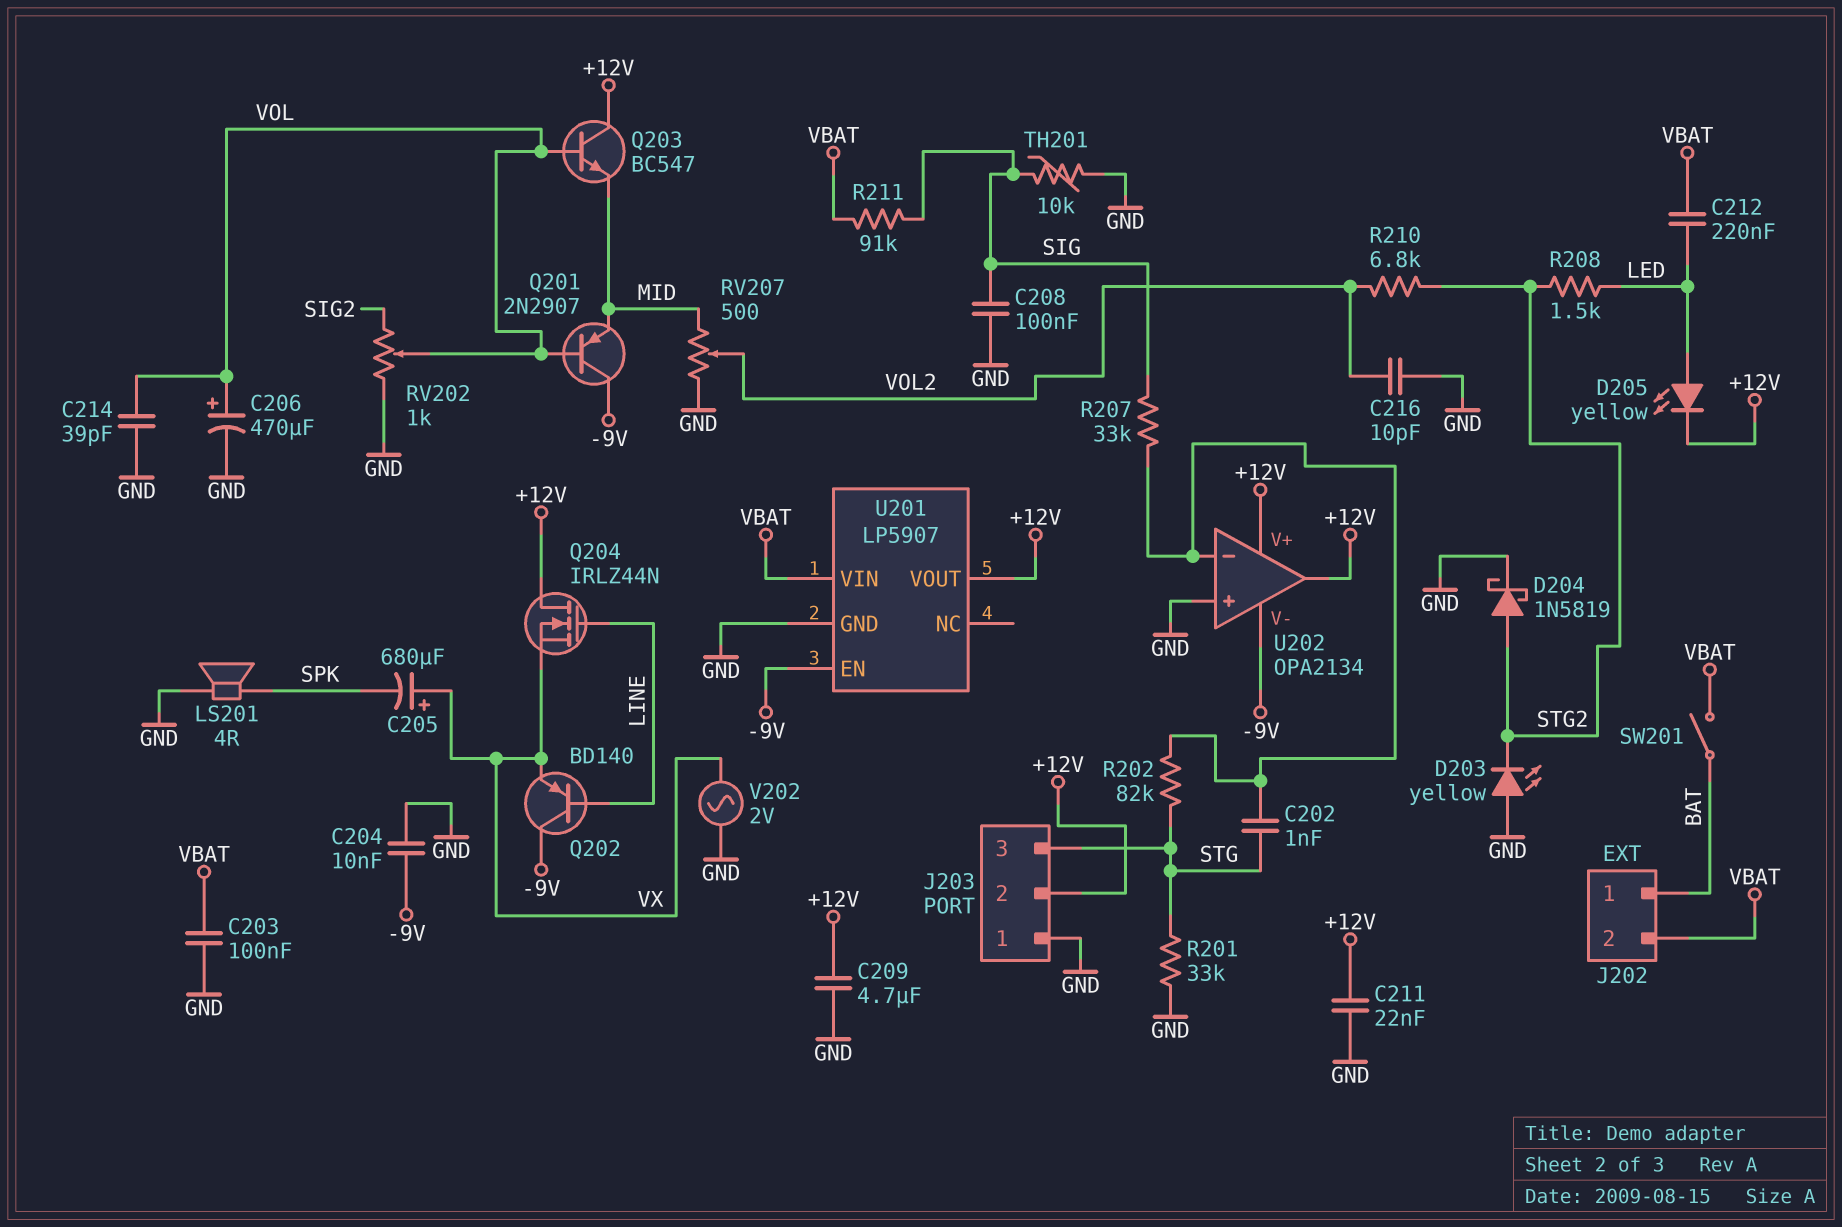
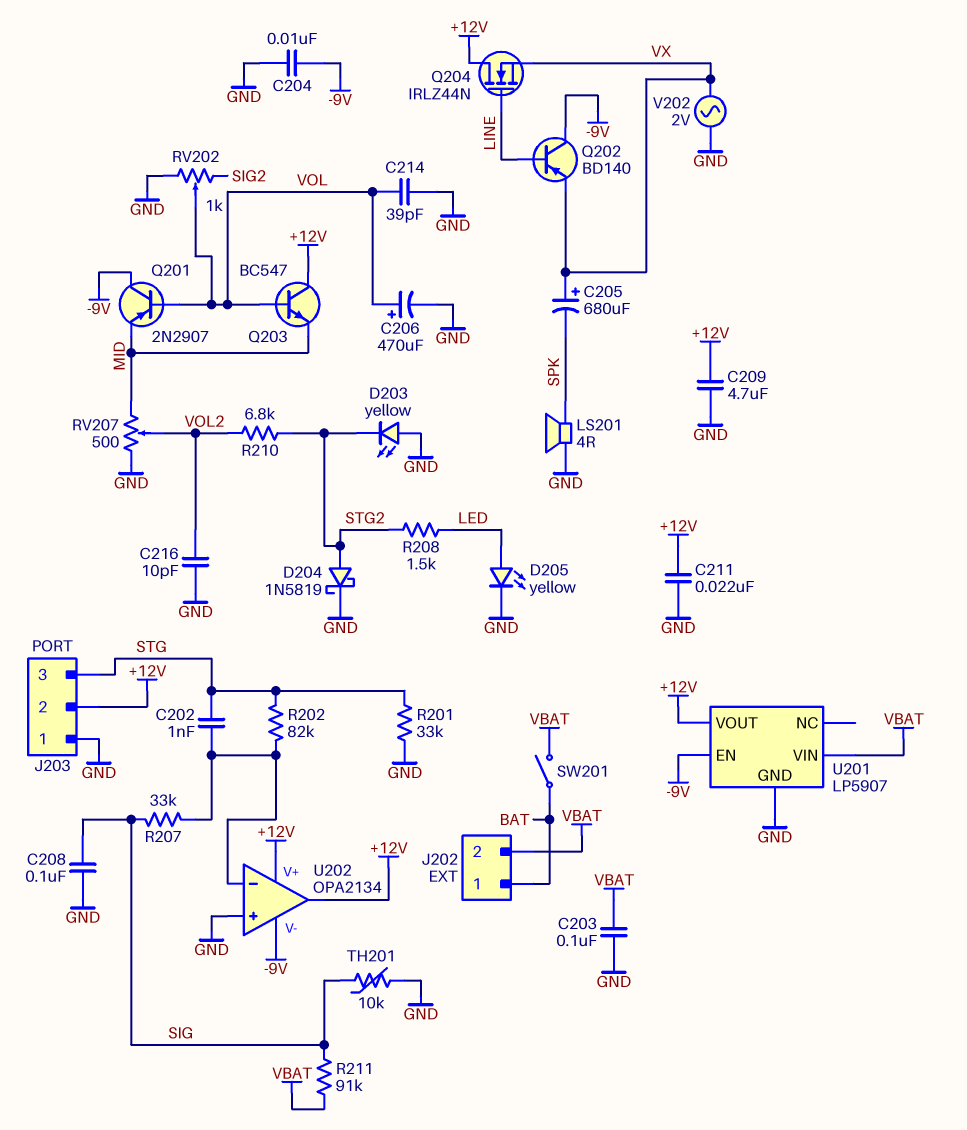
C212: 220nF (LED, VBAT) -> none
D205: LED yellow (A LED, K +12V) -> LED yellow (A LED, K GND)

